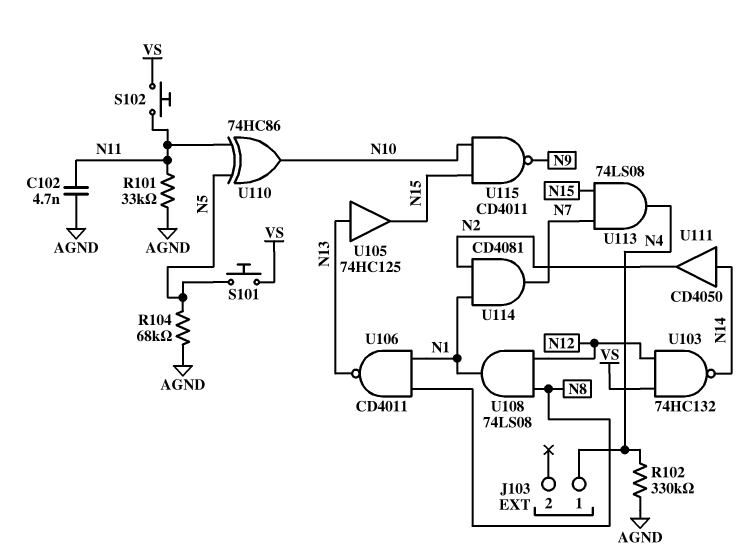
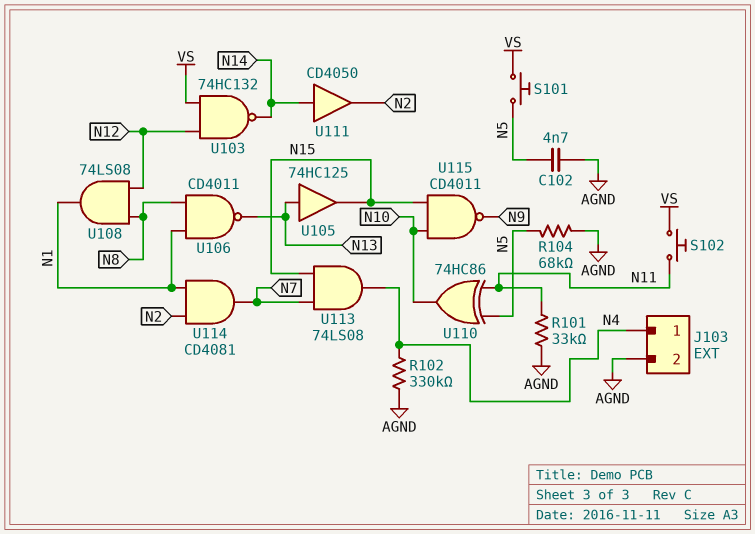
C102: 4.7nF (AGND, N11) -> 4.7nF (AGND, N5)
J103 pin 2: none -> AGND

